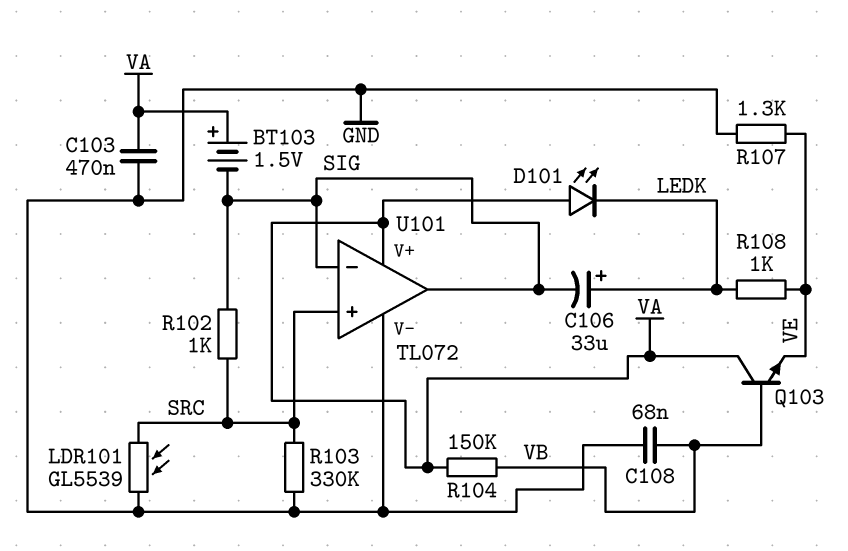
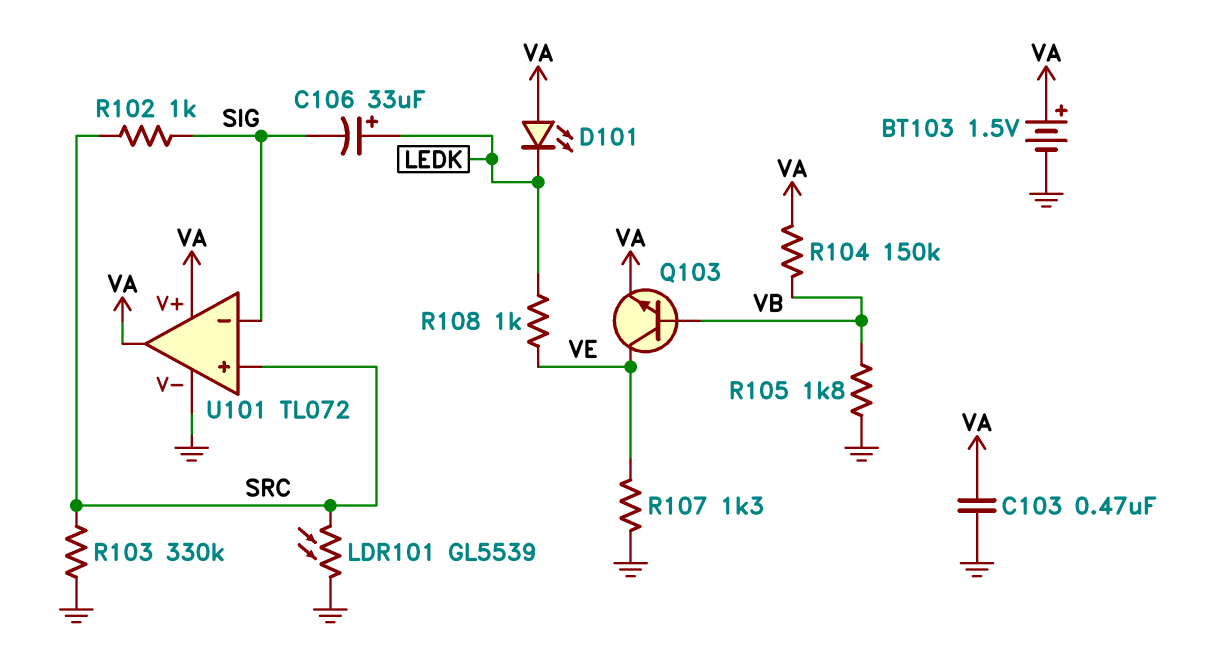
BT103: 1.5V (plus VA, minus SIG) -> 1.5V (plus VA, minus GND)
C108: 68nF (GND, VB) -> none
Q103: NPN (B VB, C VA, E VE) -> NPN (B VB, C VE, E VA)
R105: none -> 1.8k (GND, VB)
U101 pin out: SIG -> VA

